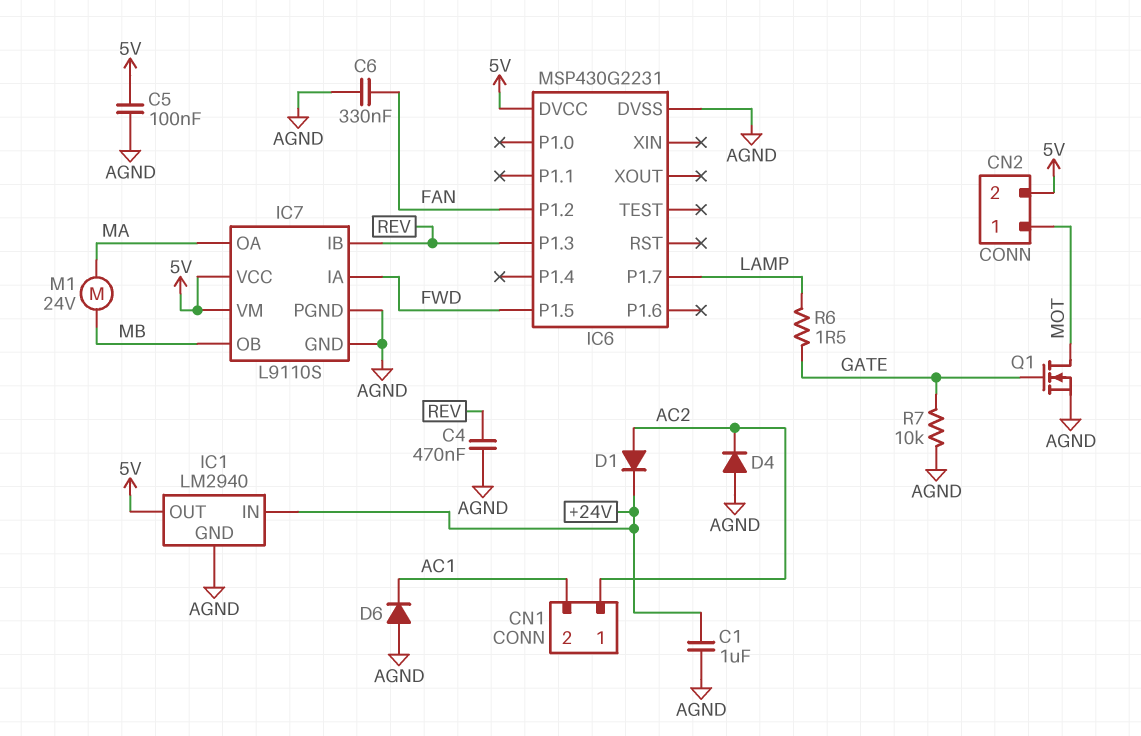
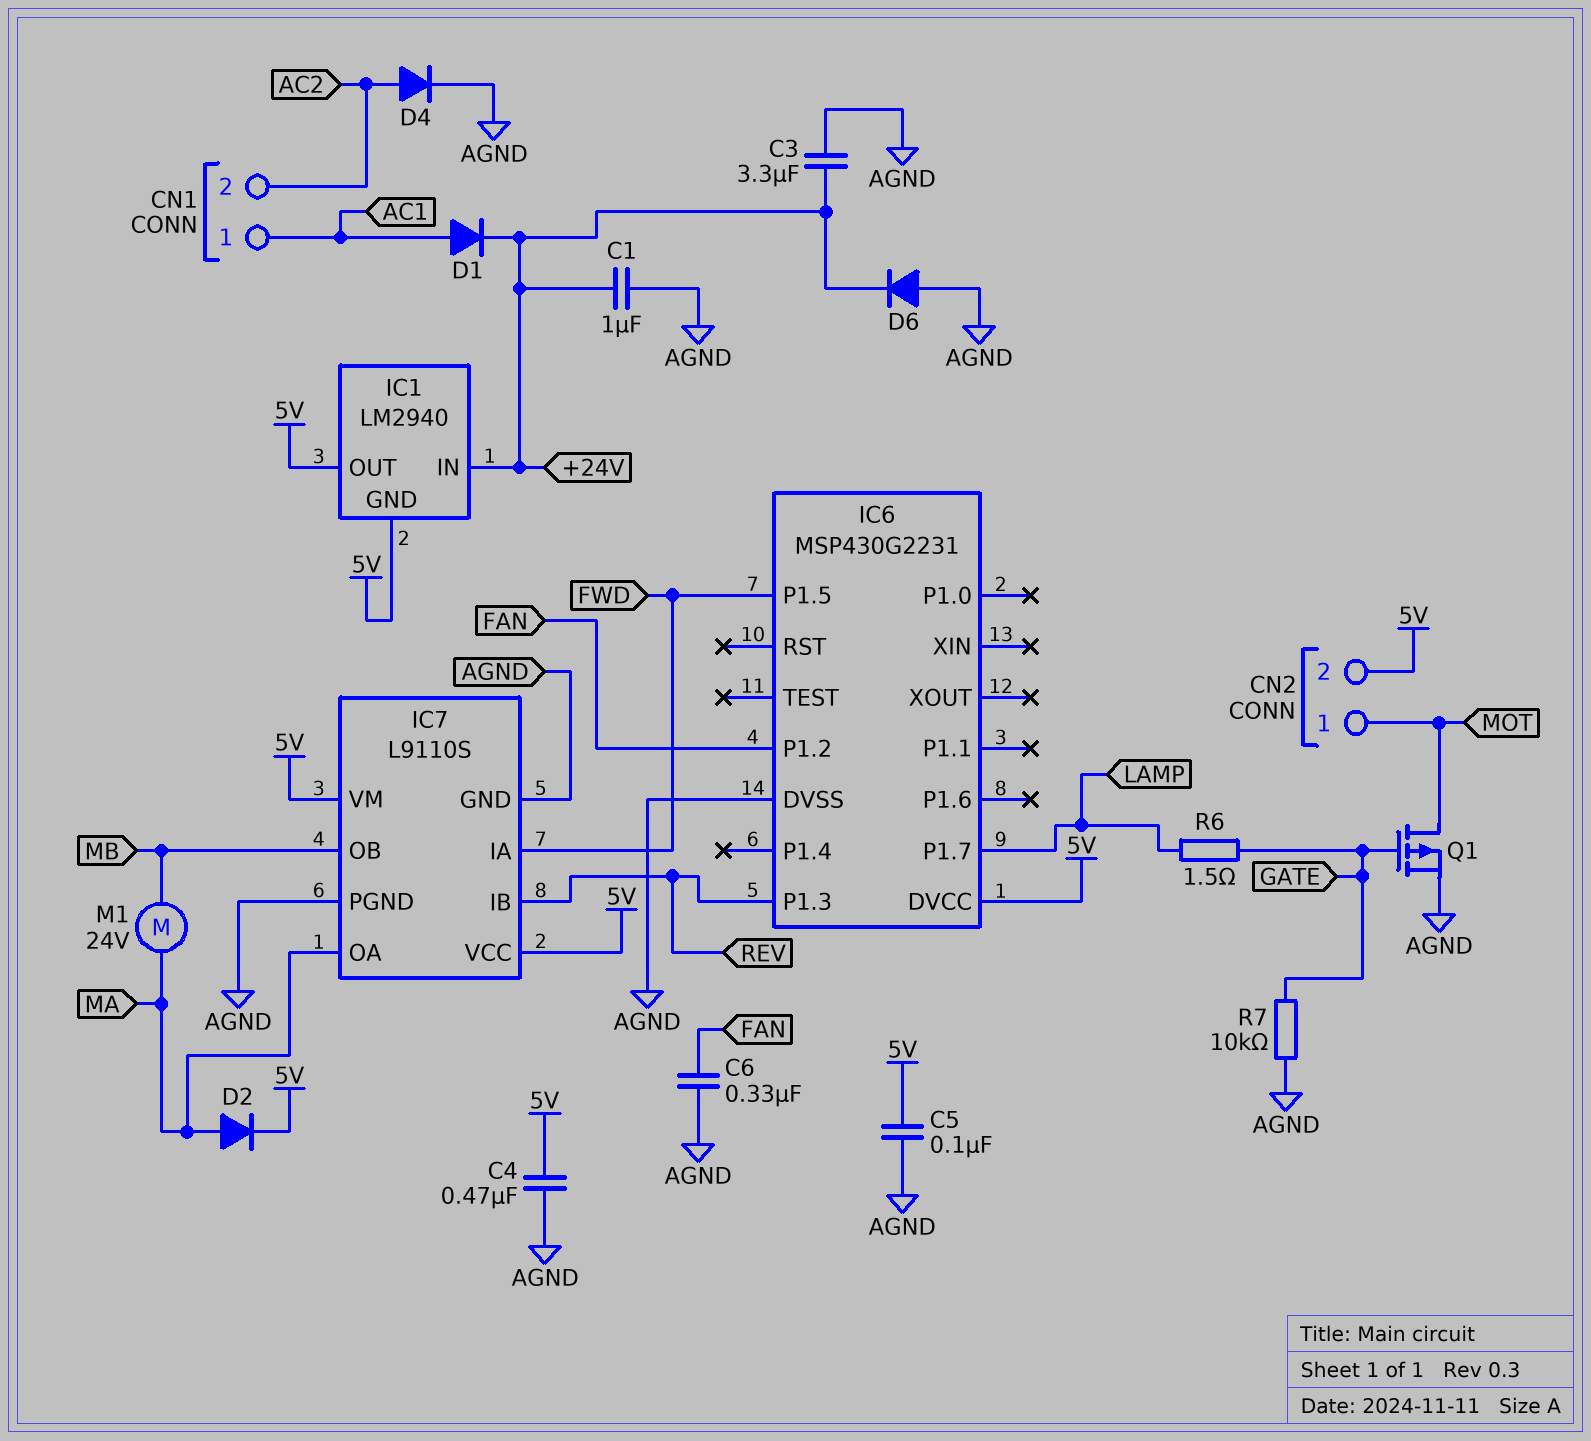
C3: none -> 3.3uF (+24V, AGND)
C4: 470nF (AGND, REV) -> 470nF (5V, AGND)
CN1 pin 1: AC2 -> AC1
CN1 pin 2: AC1 -> AC2
D1: diode (A AC2, K +24V) -> diode (A AC1, K +24V)
D2: none -> diode (A MA, K 5V)
D4: diode (A AGND, K AC2) -> diode (A AC2, K AGND)
D6: diode (A AGND, K AC1) -> diode (A AGND, K +24V)
IC1 pin GND: AGND -> 5V
Q1: NMOS (G GATE, D MOT, S AGND) -> PMOS (G GATE, D MOT, S AGND)

